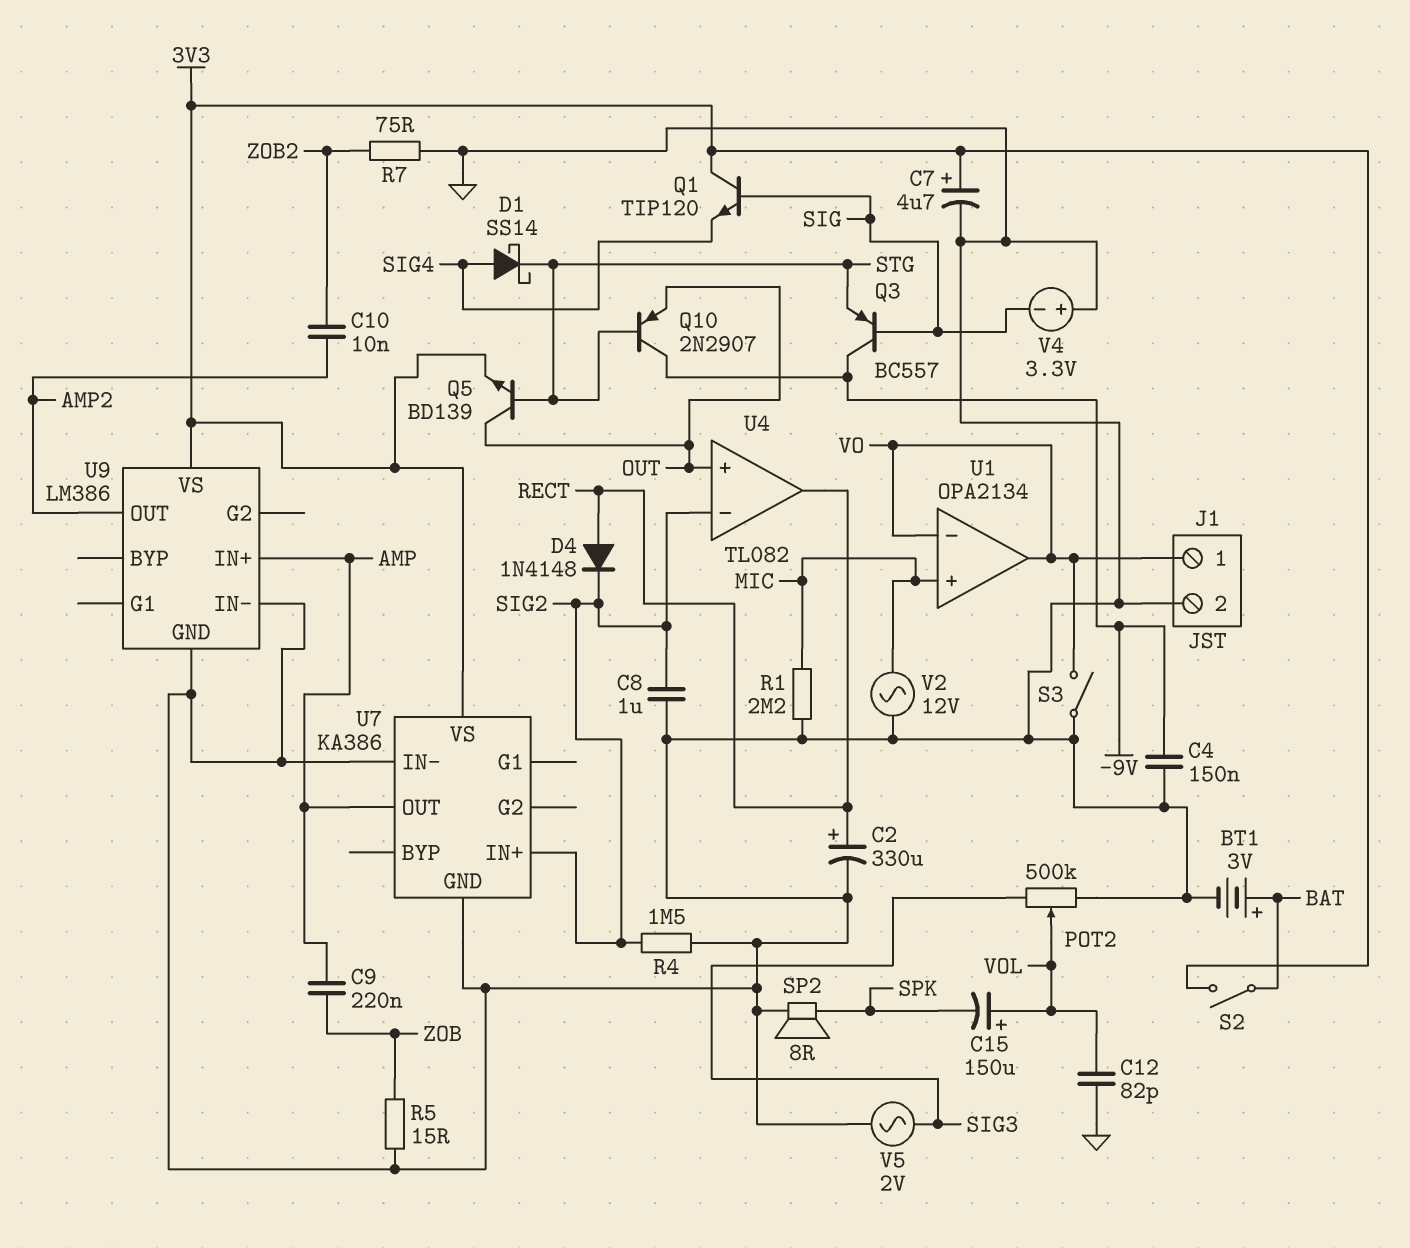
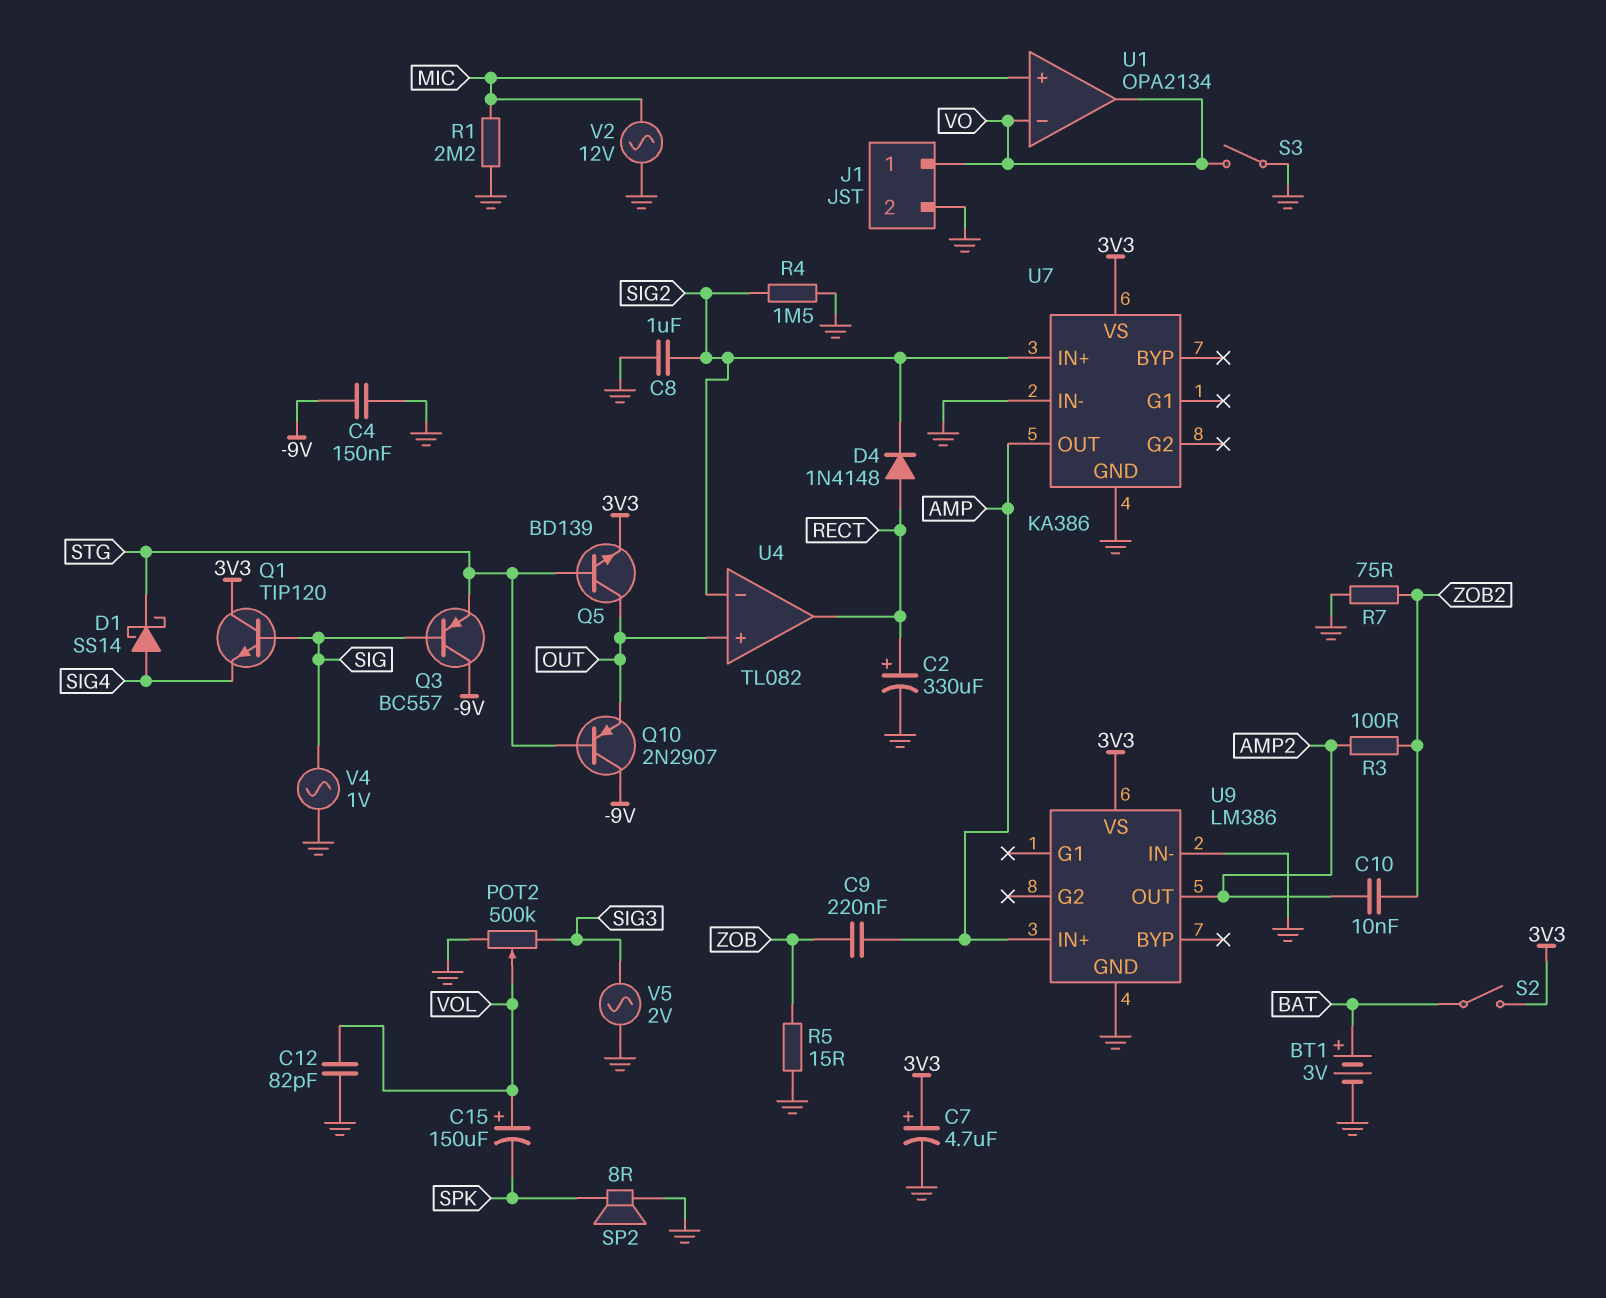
R3: none -> 100 (AMP2, ZOB2)
V4: 3.3V (plus GND, minus SIG) -> AC 1V (GND, SIG)

